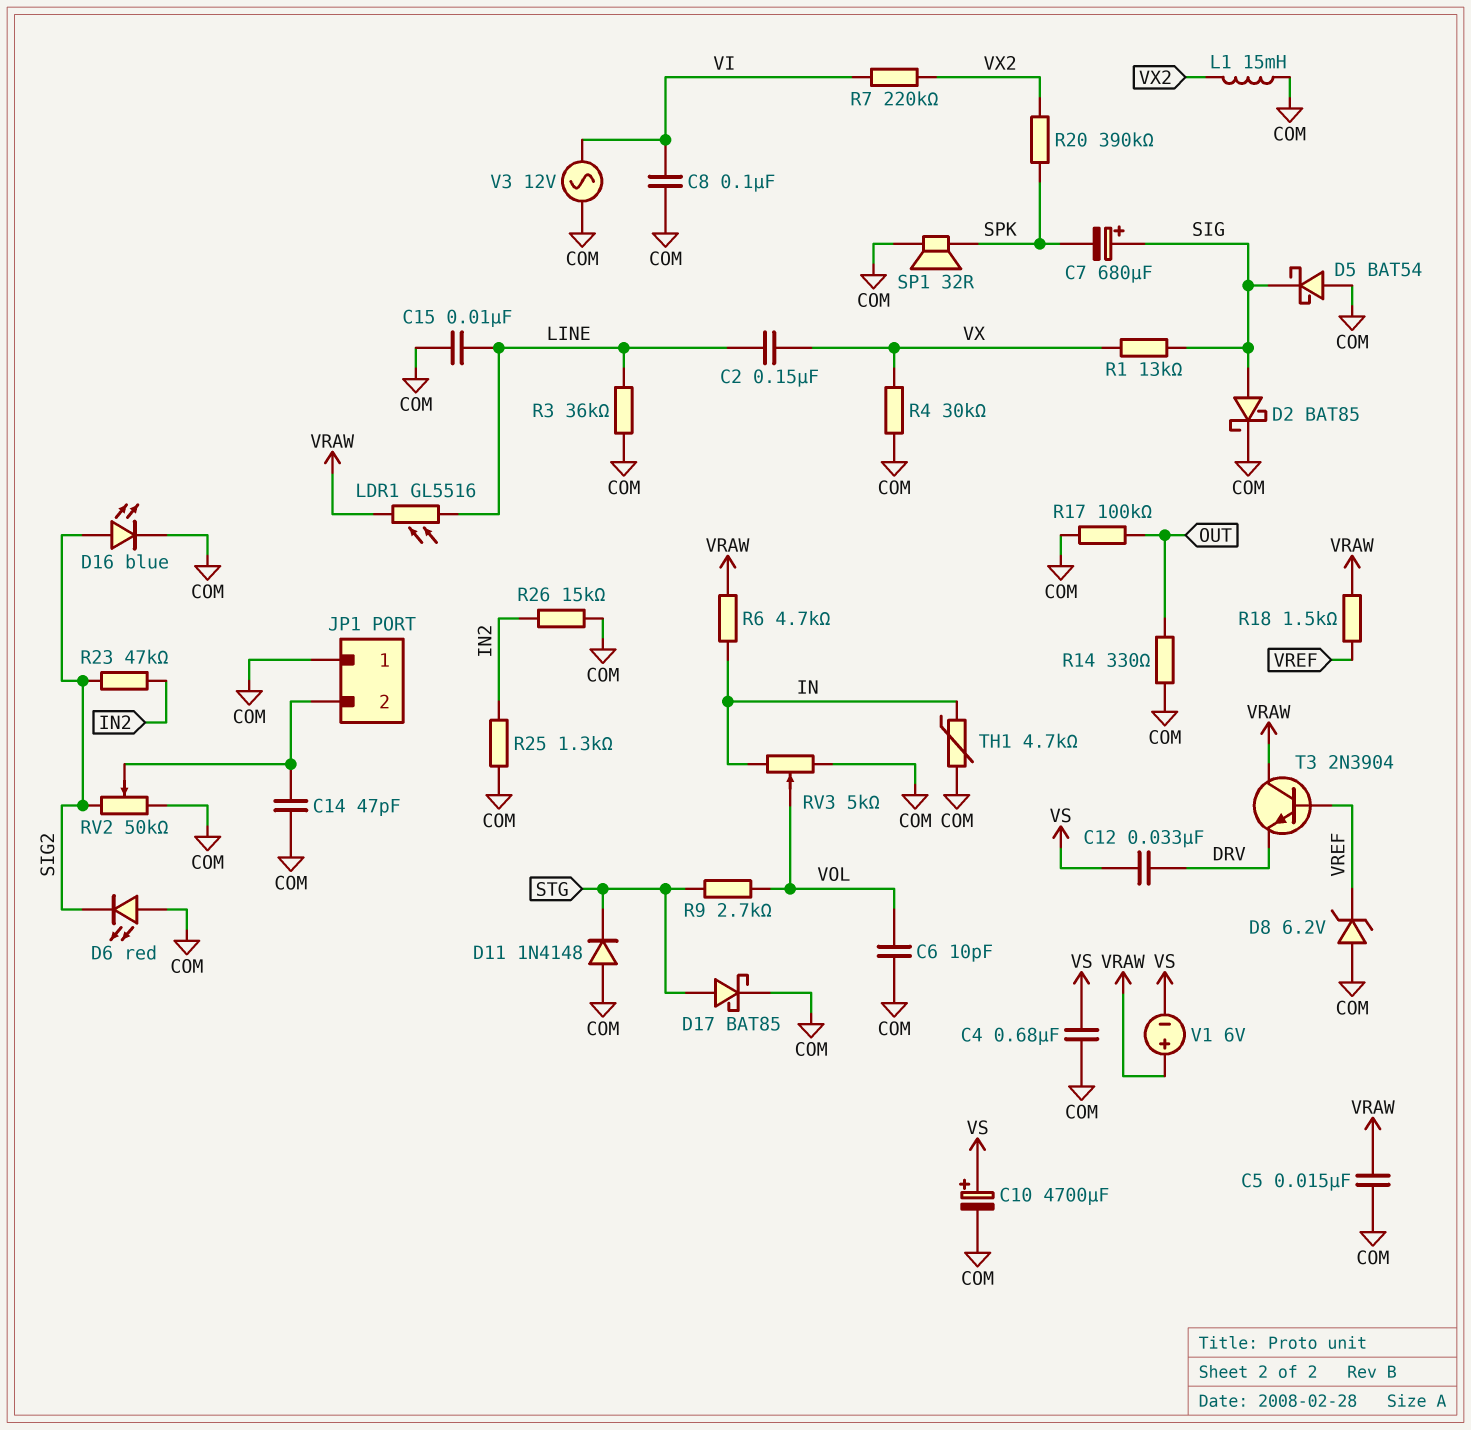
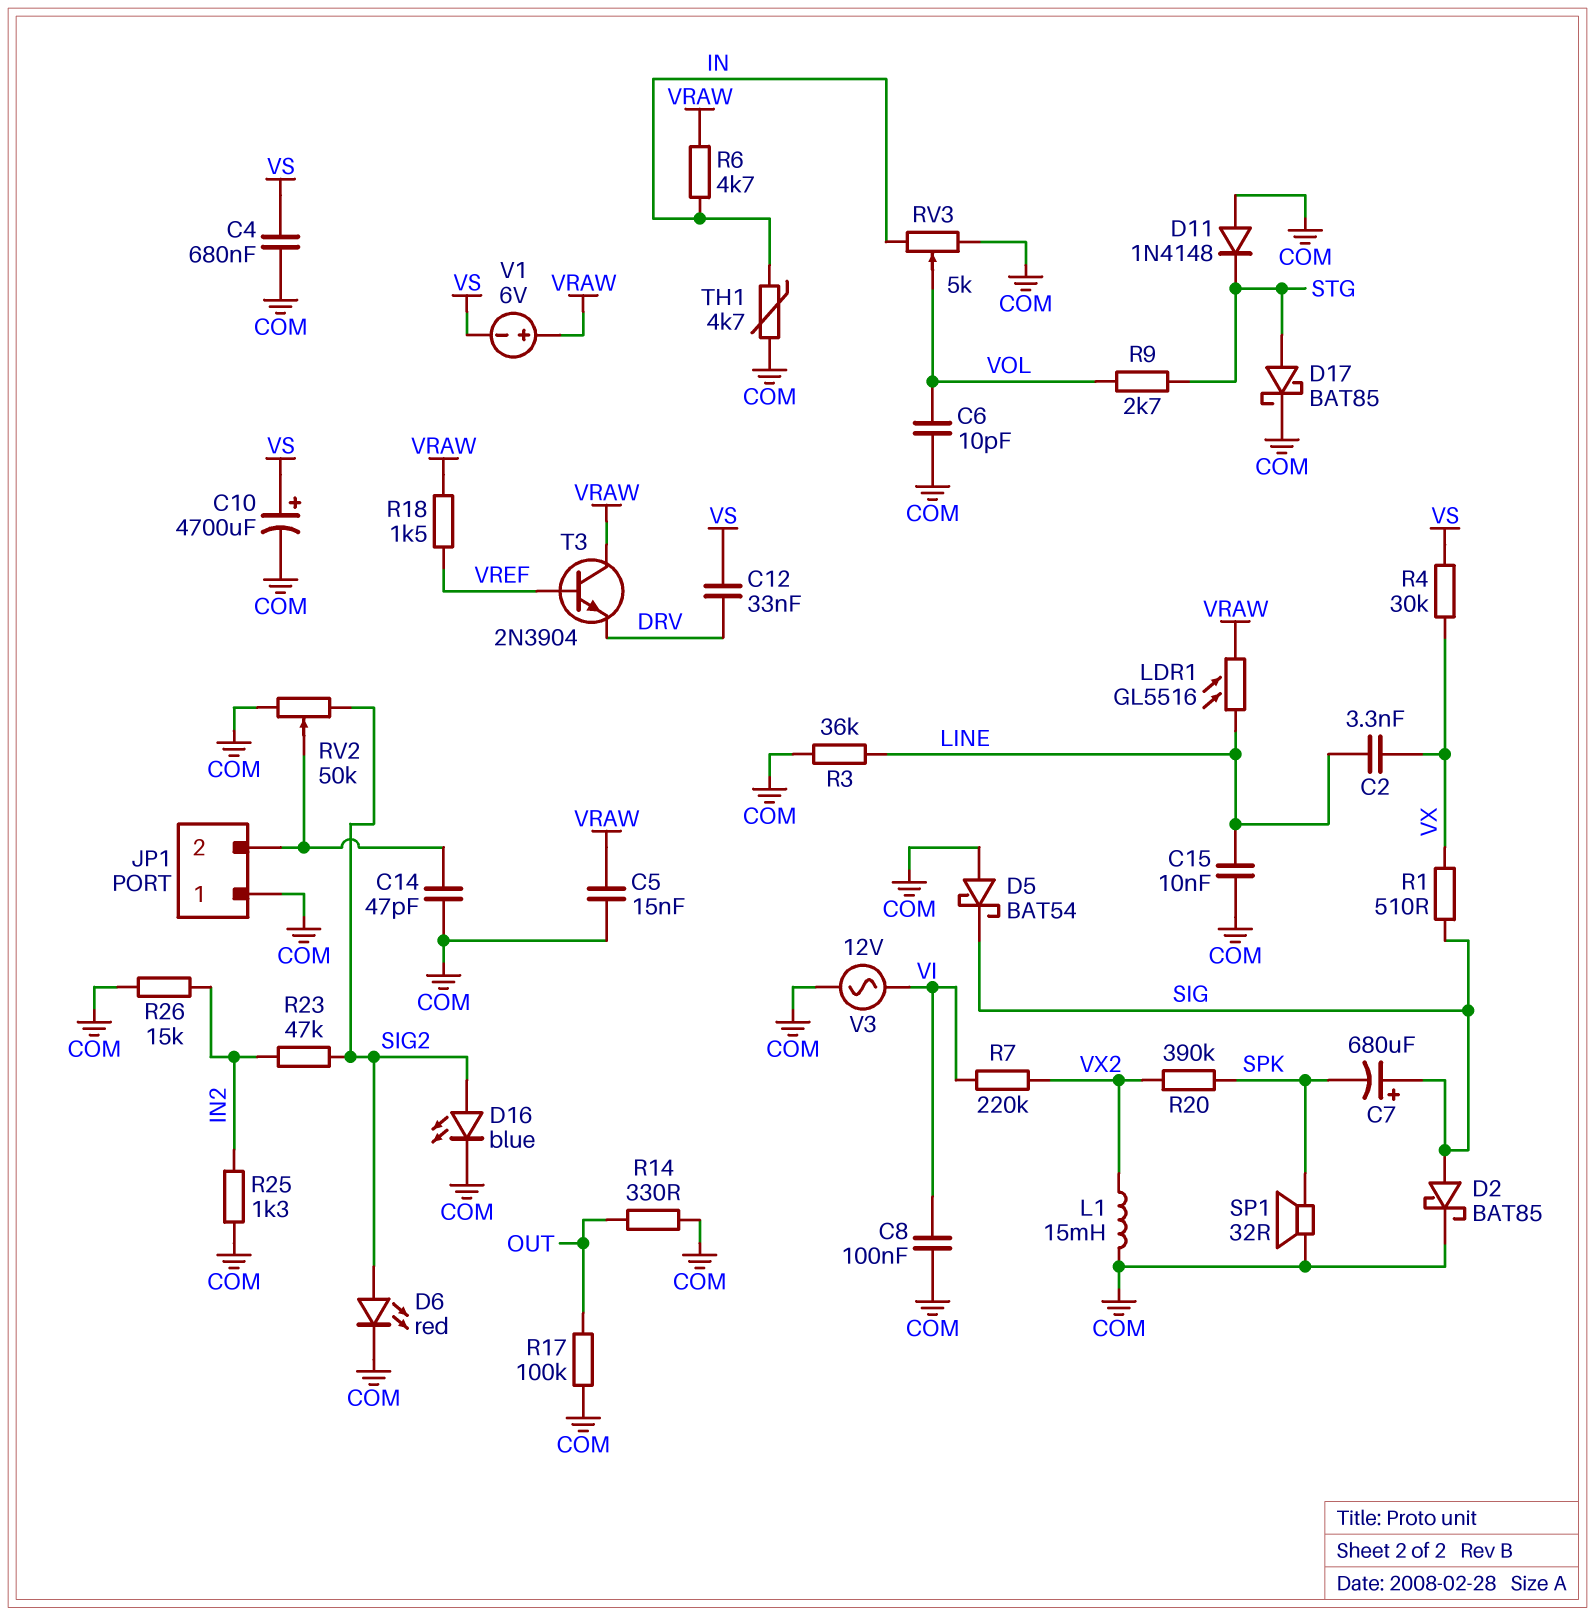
C2: 150nF (LINE, VX) -> 3.3nF (LINE, VX)
D6: LED red (A COM, K SIG2) -> LED red (A SIG2, K COM)
D8: zener 6.2V (A COM, K VREF) -> none
R1: 13k (SIG, VX) -> 510 (SIG, VX)
R4: 30k (COM, VX) -> 30k (VS, VX)

